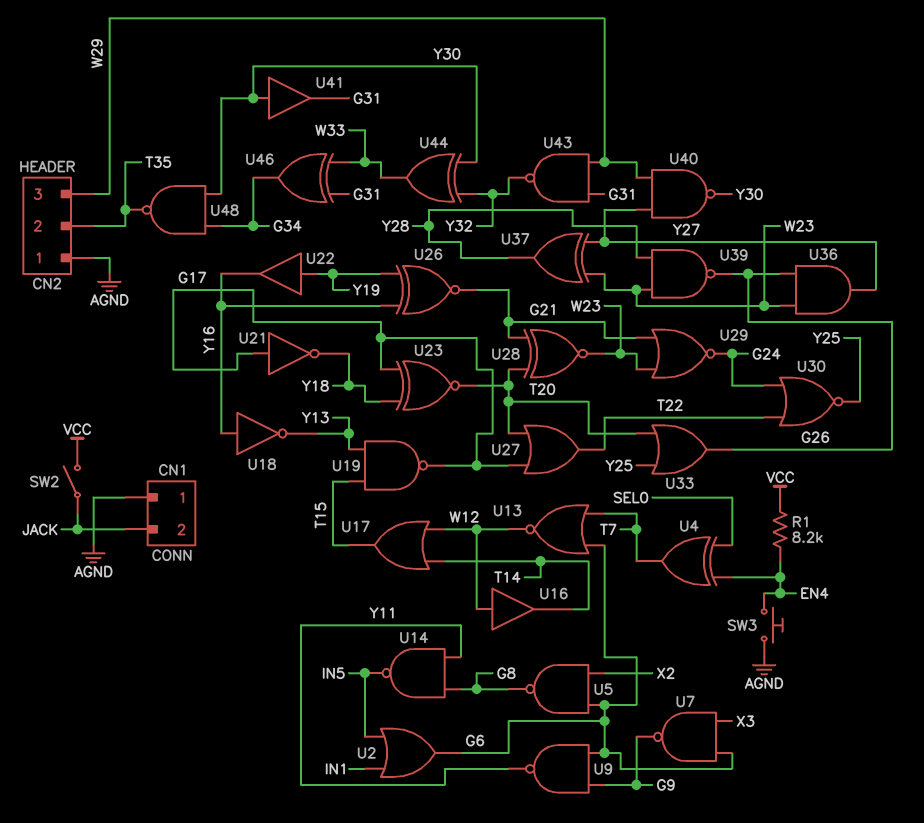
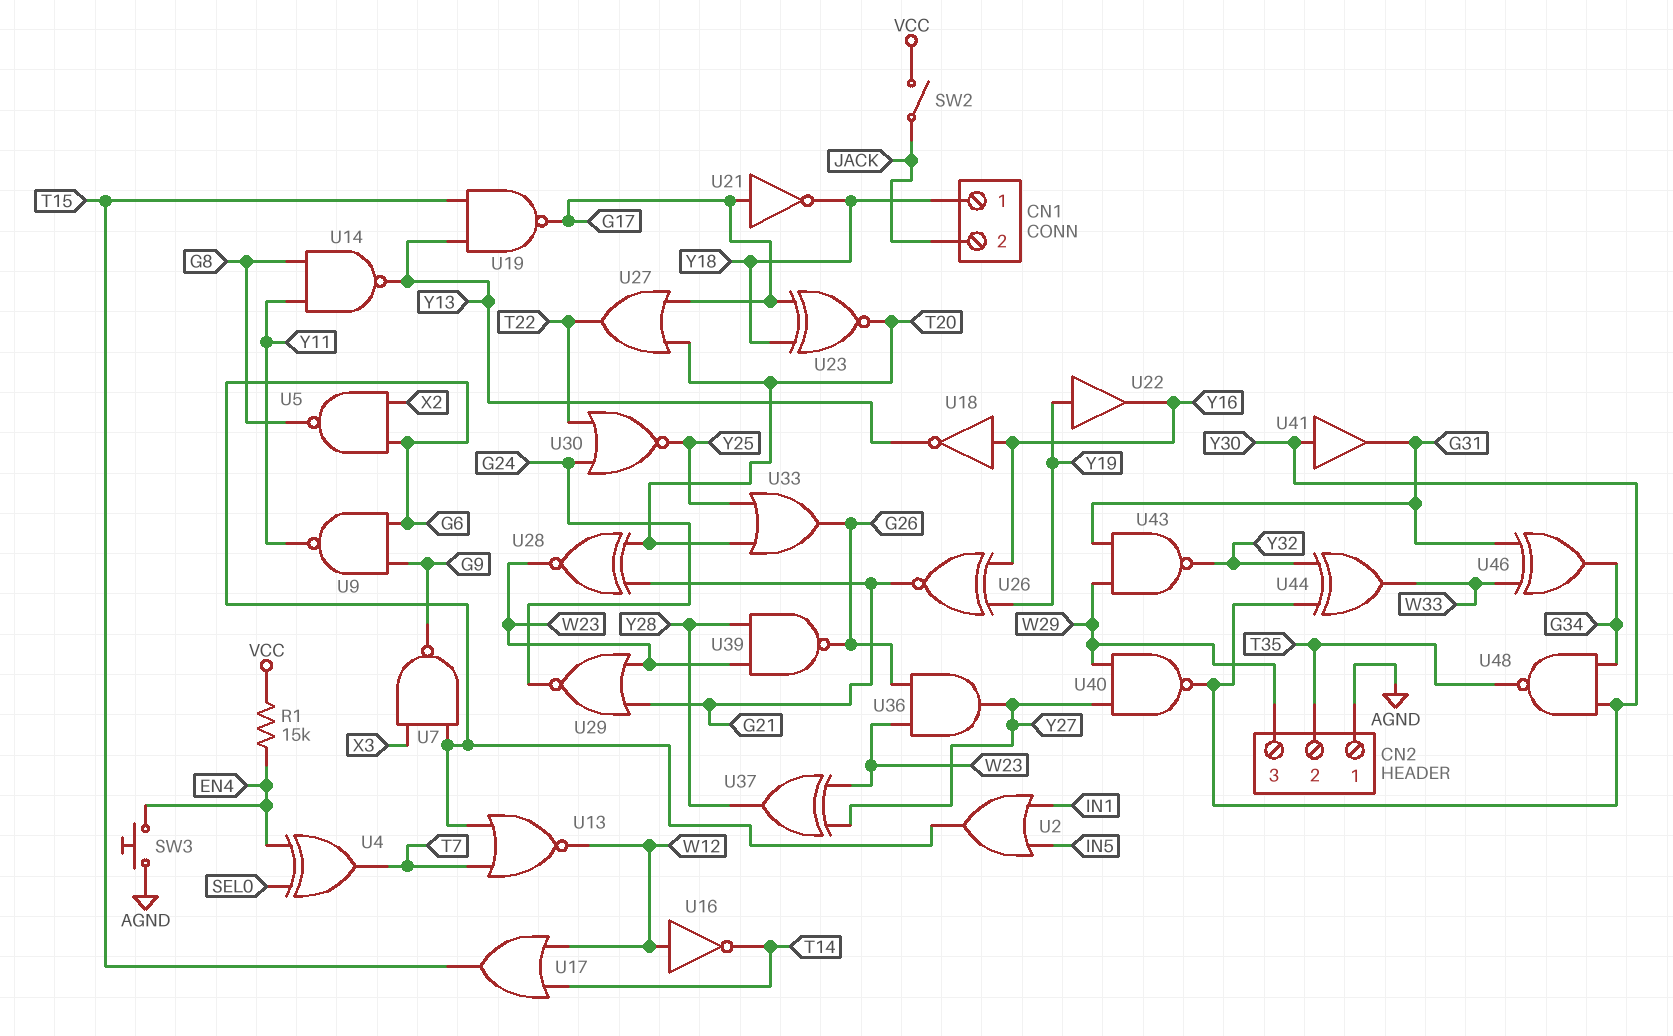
CN1 pin 1: AGND -> Y18
R1: 8.2k (EN4, VCC) -> 15k (EN4, VCC)
U14: NAND (in G8, in Y11, out IN5) -> NAND (in G8, in Y11, out Y13)
U16: buffer (in W12, out T14) -> NOT (in W12, out T14)

